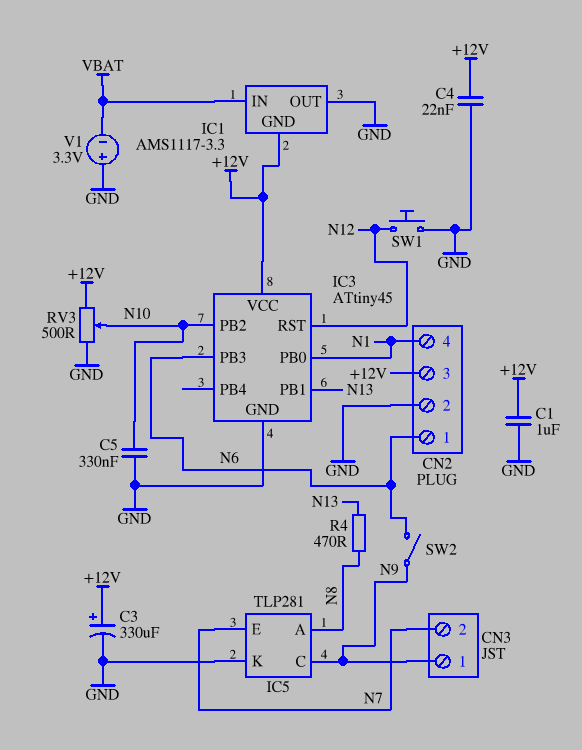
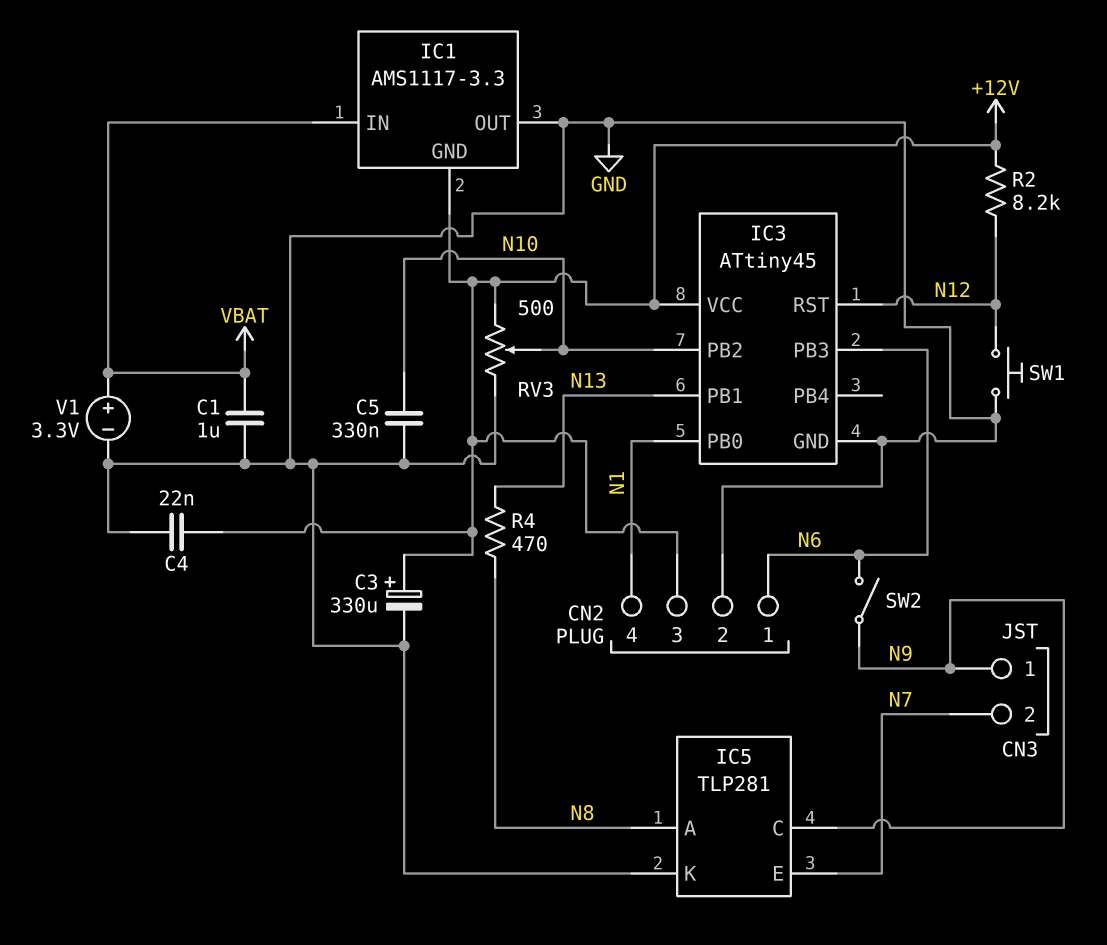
C1: 1uF (+12V, GND) -> 1uF (GND, VBAT)
R2: none -> 8.2k (+12V, N12)
V1: 3.3V (plus GND, minus VBAT) -> 3.3V (plus VBAT, minus GND)

